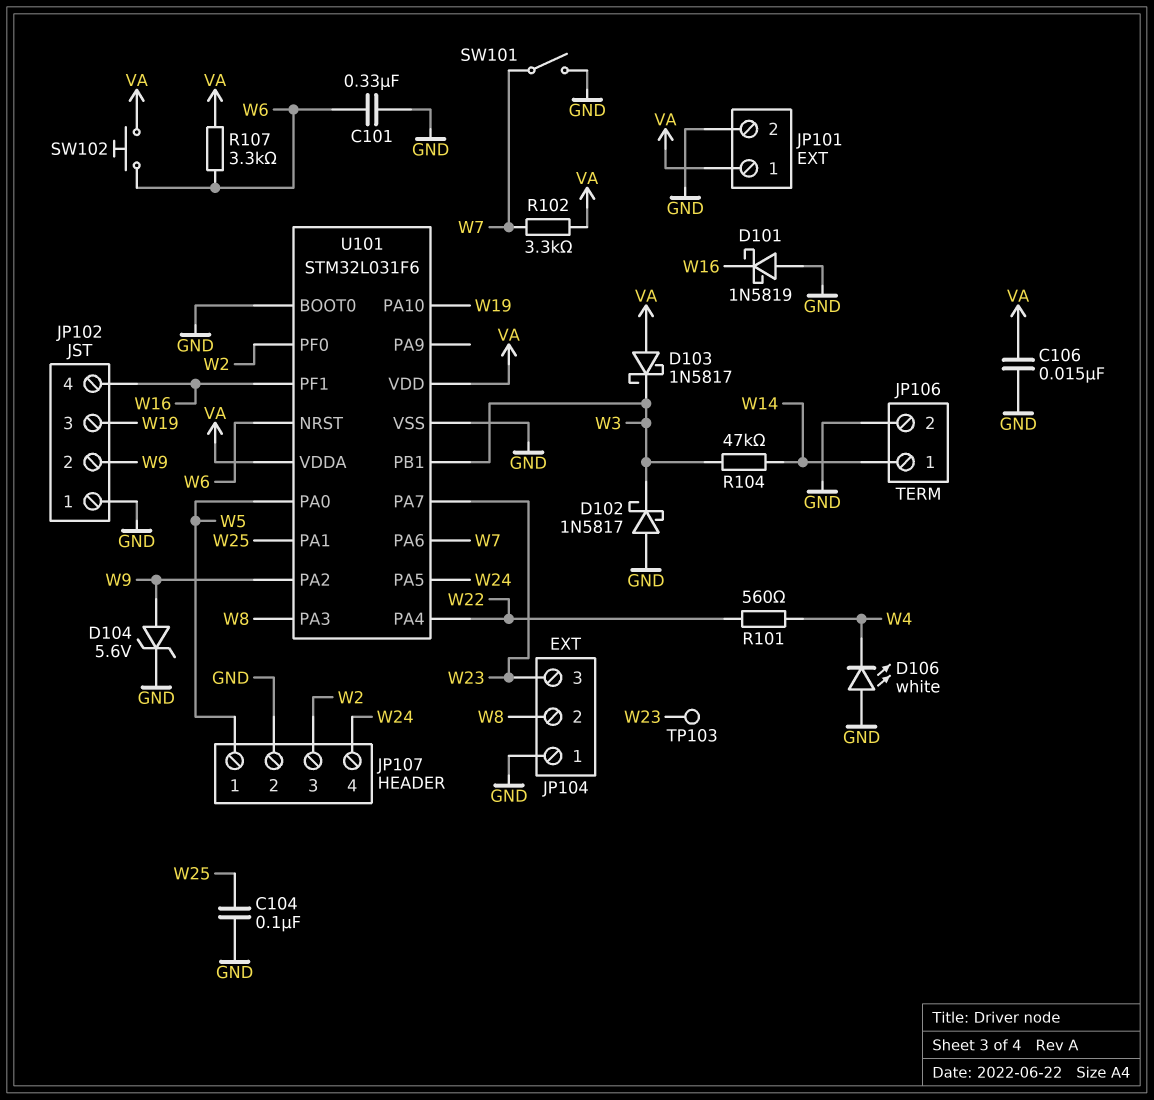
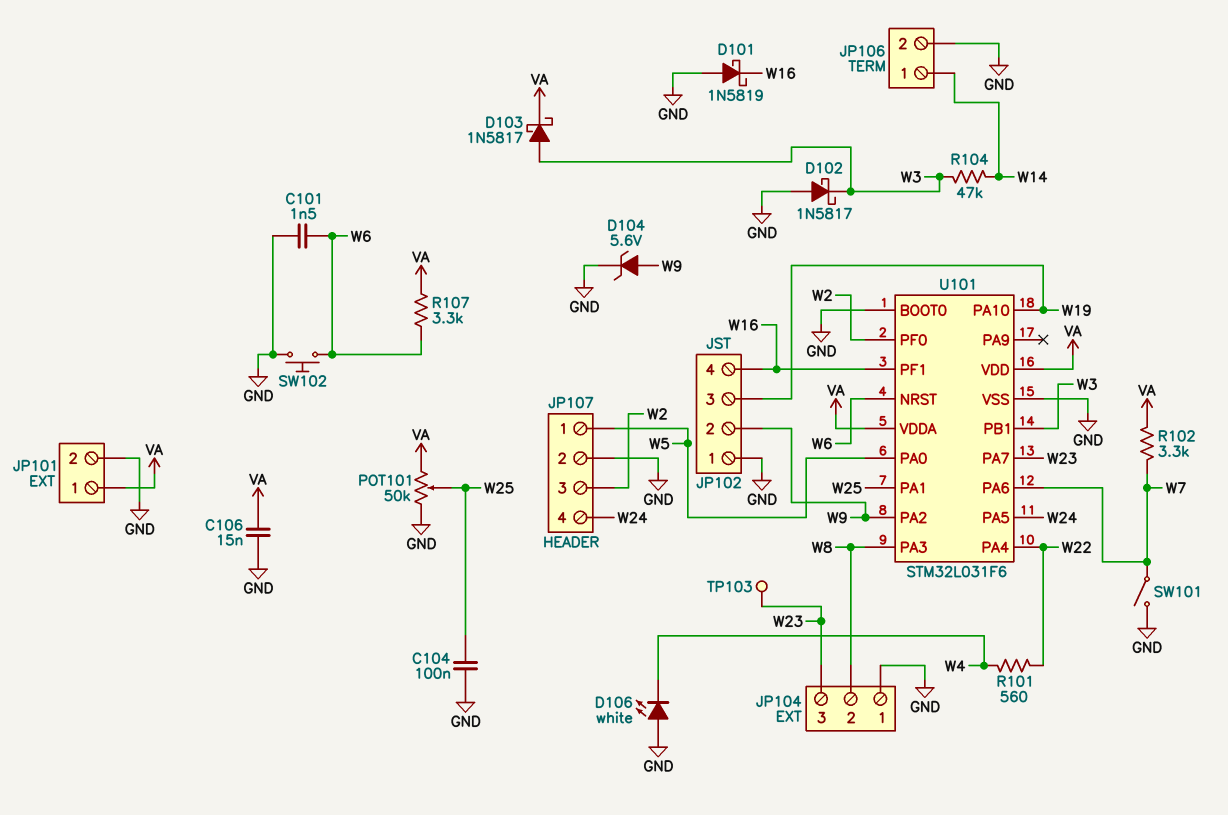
C101: 330nF (GND, W6) -> 1.5nF (GND, W6)
D103: schottky 1N5817 (A VA, K W3) -> schottky 1N5817 (A W3, K VA)
POT101: none -> 50k (GND, VA, wiper W25)
SW102: button (VA, W6) -> button (GND, W6)

